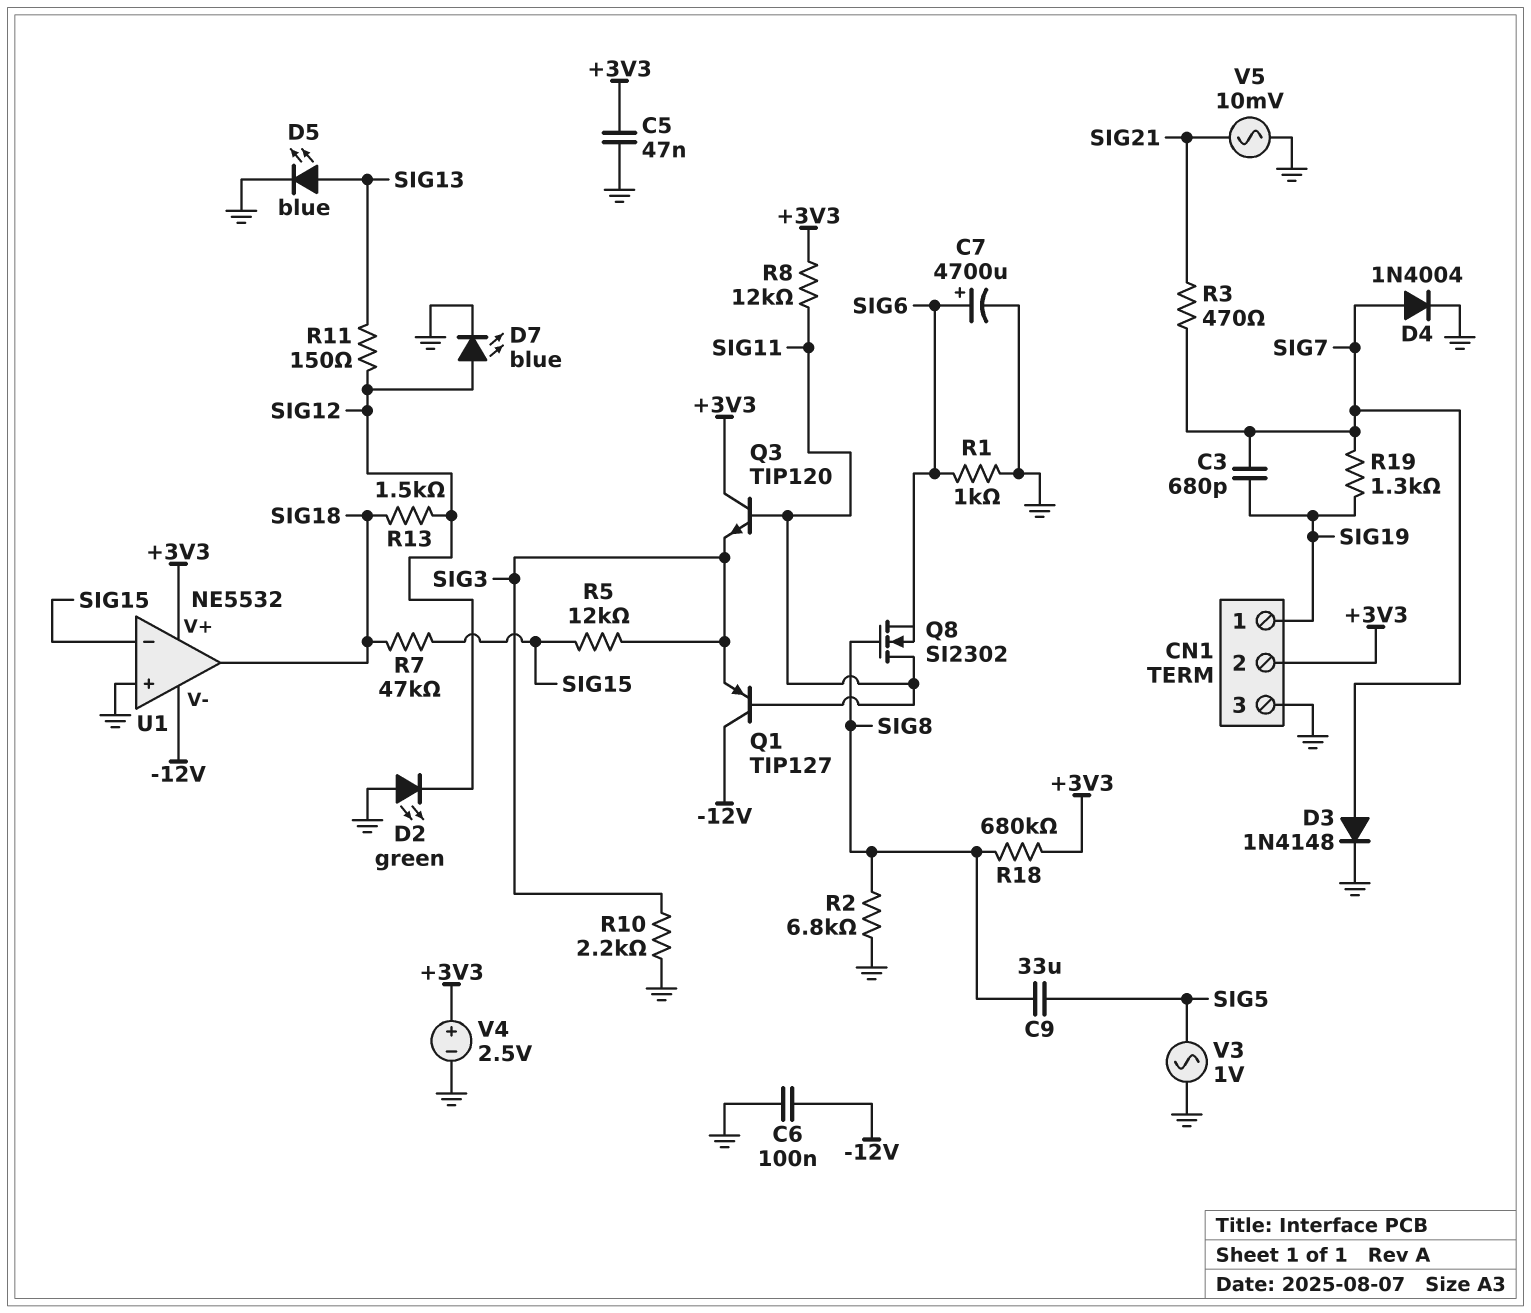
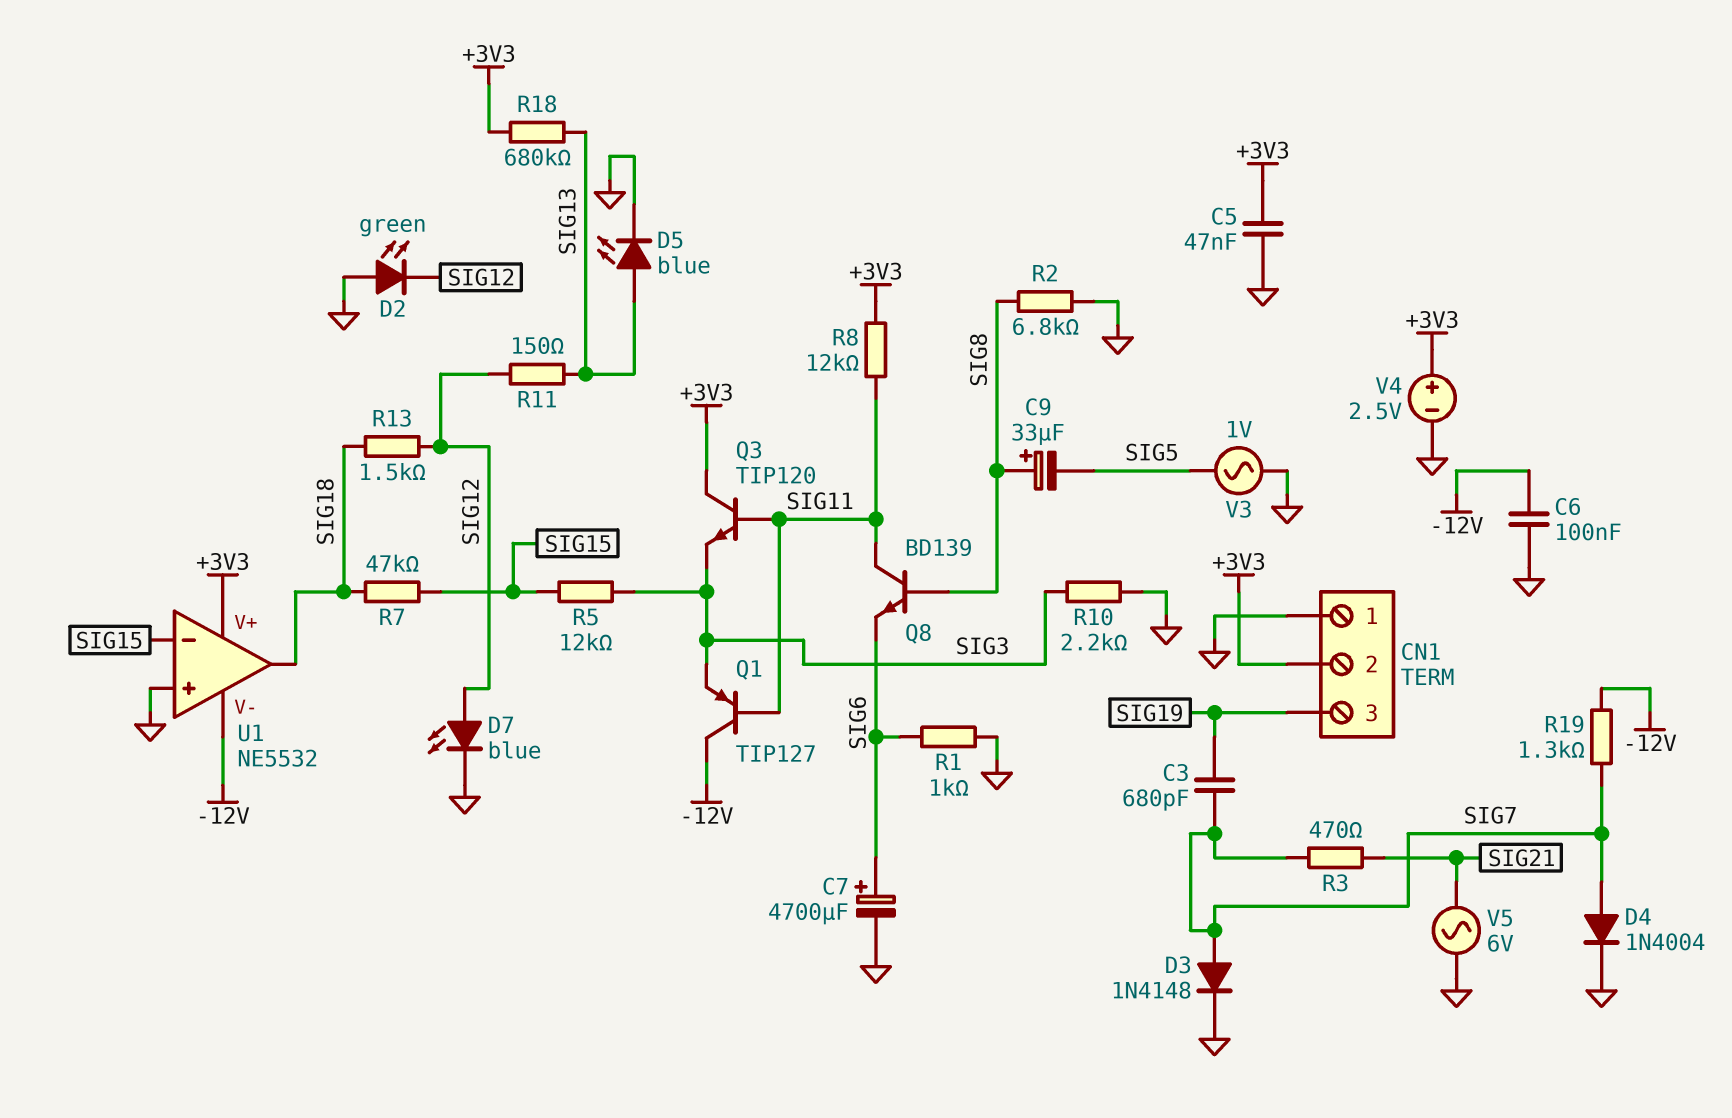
C9: 33uF (SIG5, SIG8) -> 33uF (plus SIG8, minus SIG5)
CN1 pin 1: SIG19 -> GND
CN1 pin 3: GND -> SIG19
Q8: NMOS SI2302 (G SIG8, D SIG11, S SIG6) -> NPN BD139 (B SIG8, C SIG11, E SIG6)
R18: 680k (+3V3, SIG8) -> 680k (+3V3, SIG13)
R19: 1.3k (SIG7, SIG19) -> 1.3k (-12V, SIG7)
V5: AC 10mV (GND, SIG21) -> AC 6V (GND, SIG21)

